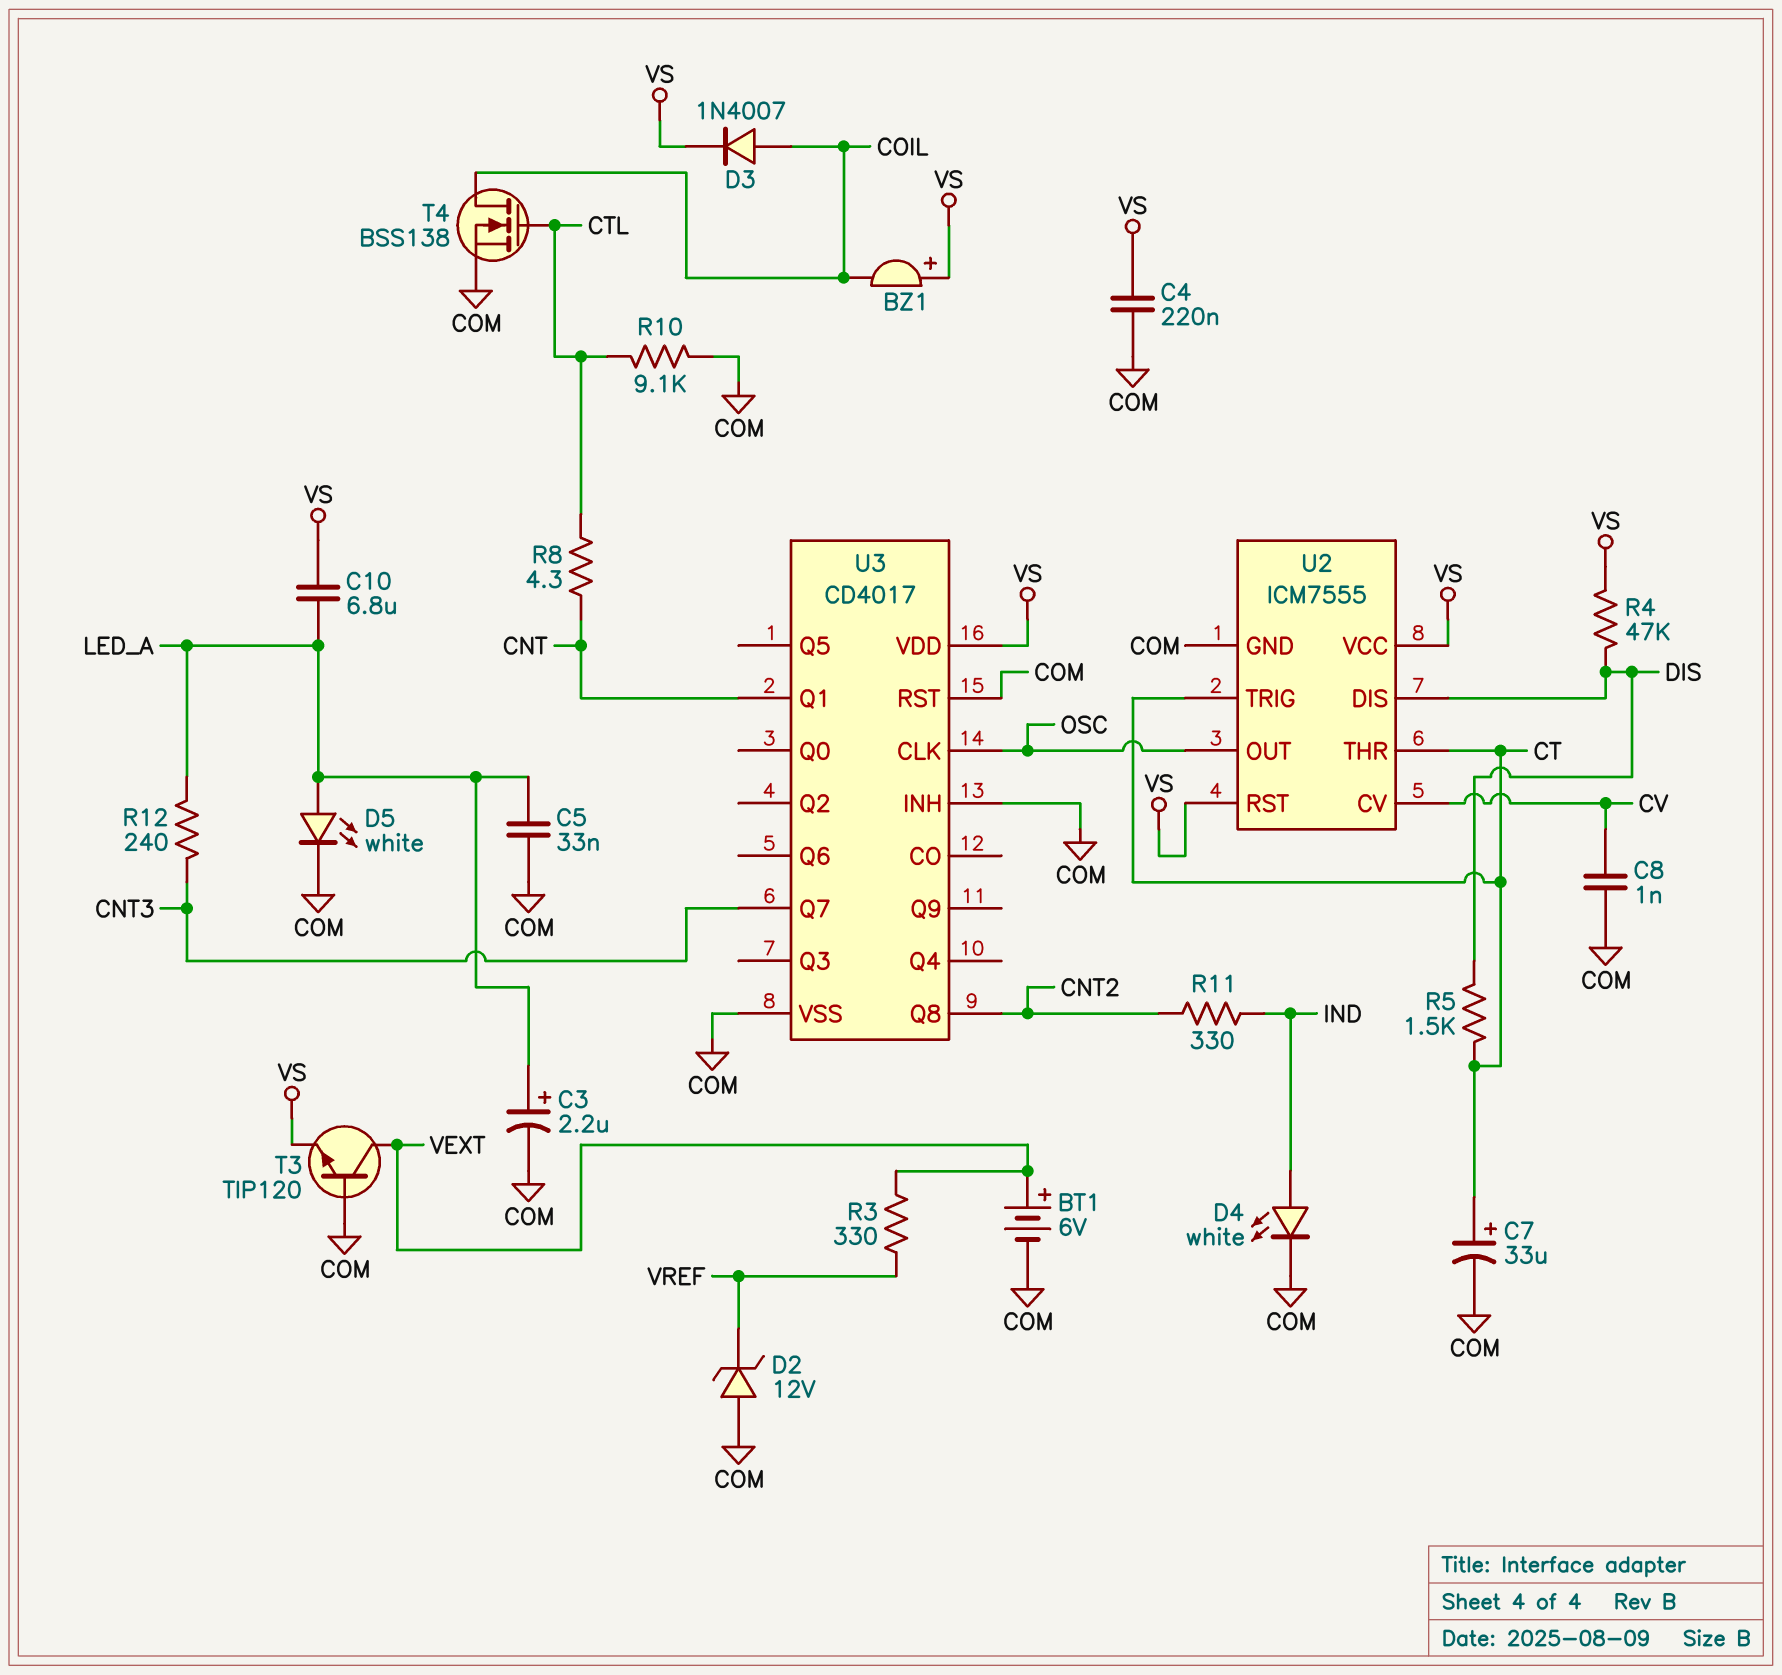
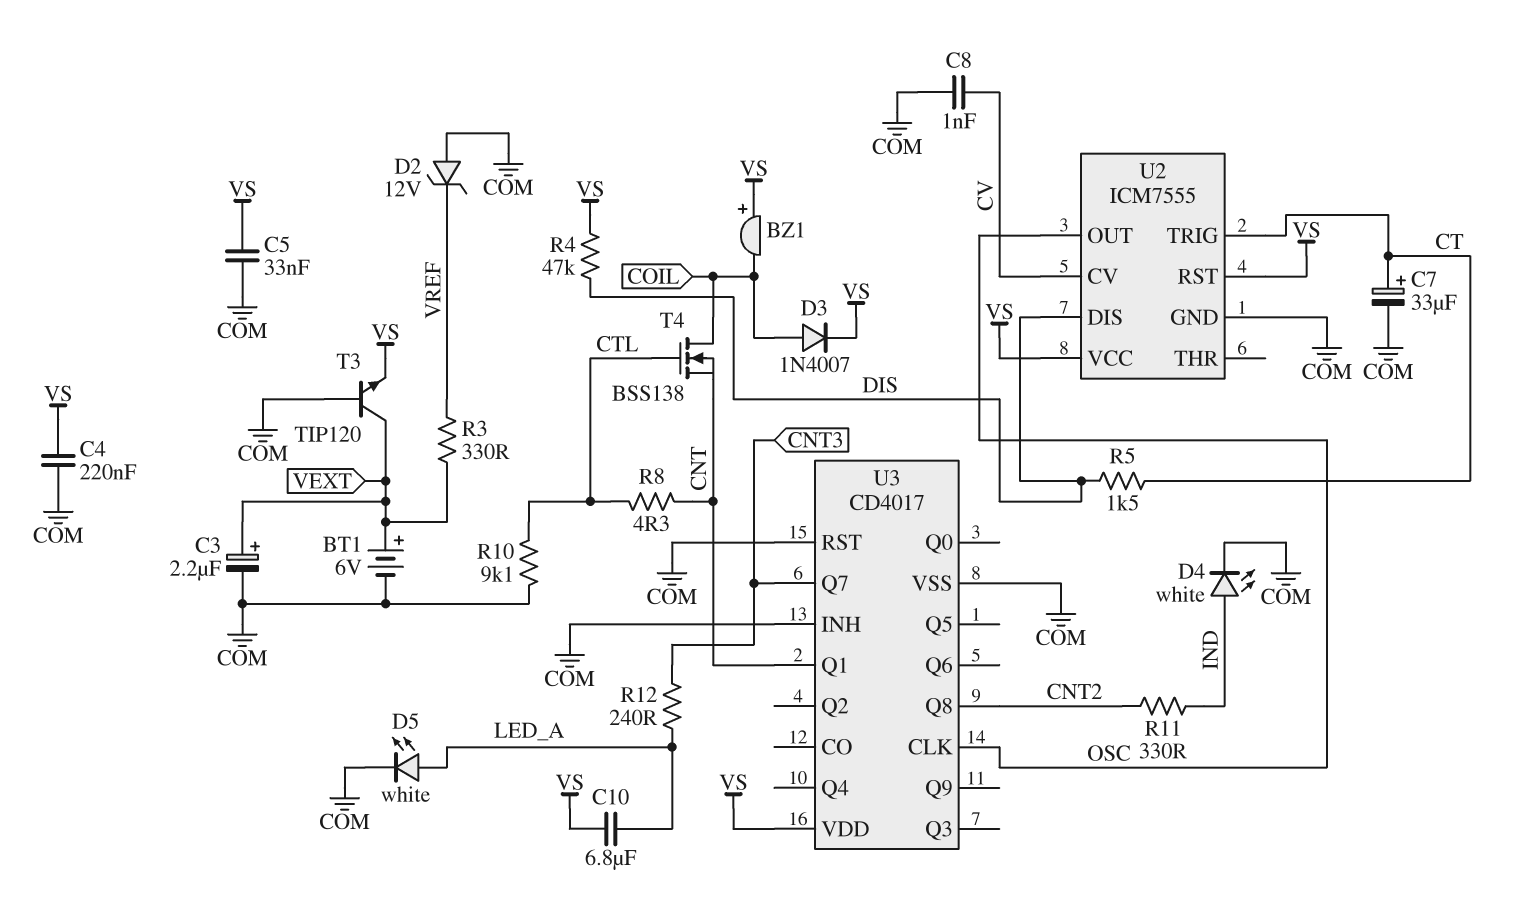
C3: 2.2uF (plus LED_A, minus COM) -> 2.2uF (plus VEXT, minus COM)
C5: 33nF (COM, LED_A) -> 33nF (COM, VS)
T4: NMOS BSS138 (G CTL, D COIL, S COM) -> NMOS BSS138 (G CTL, D COIL, S CNT)
U2 pin THR: CT -> none

